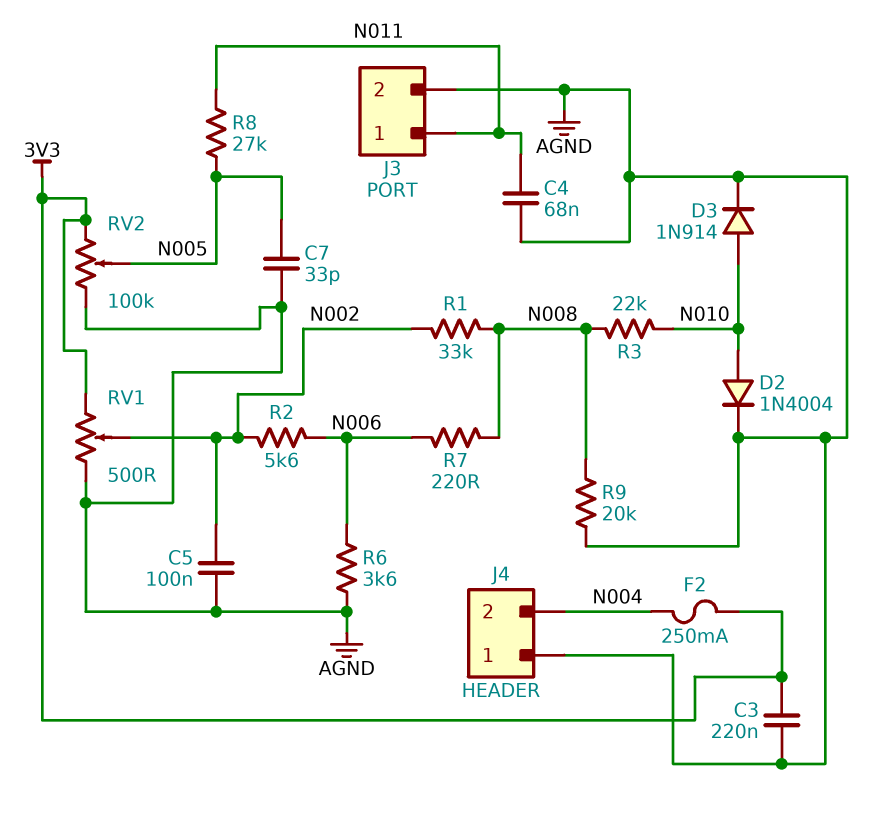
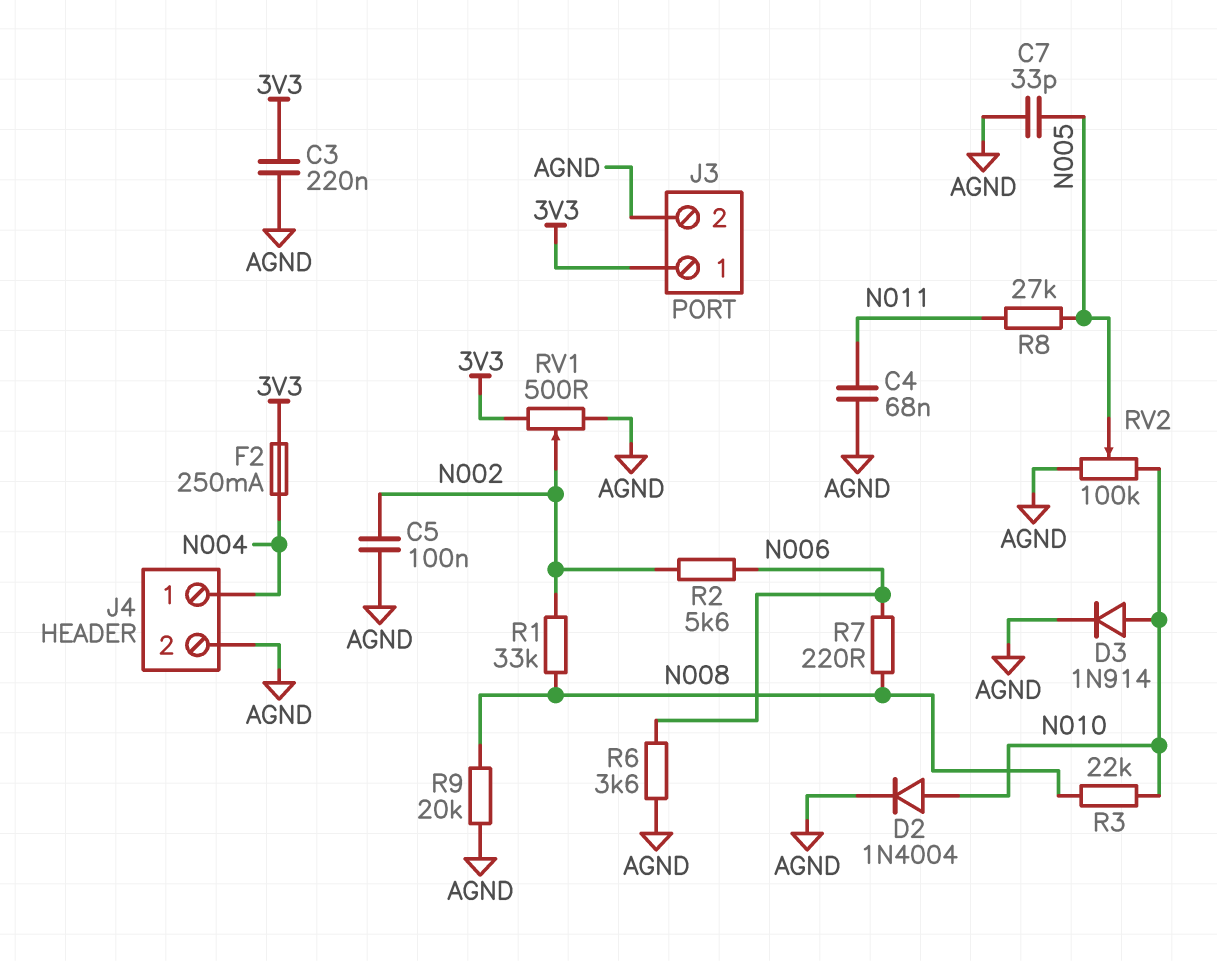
J3 pin 1: N011 -> 3V3
J4 pin 1: AGND -> N004
J4 pin 2: N004 -> AGND
RV2: 100k (3V3, AGND, wiper N005) -> 100k (AGND, N010, wiper N005)

